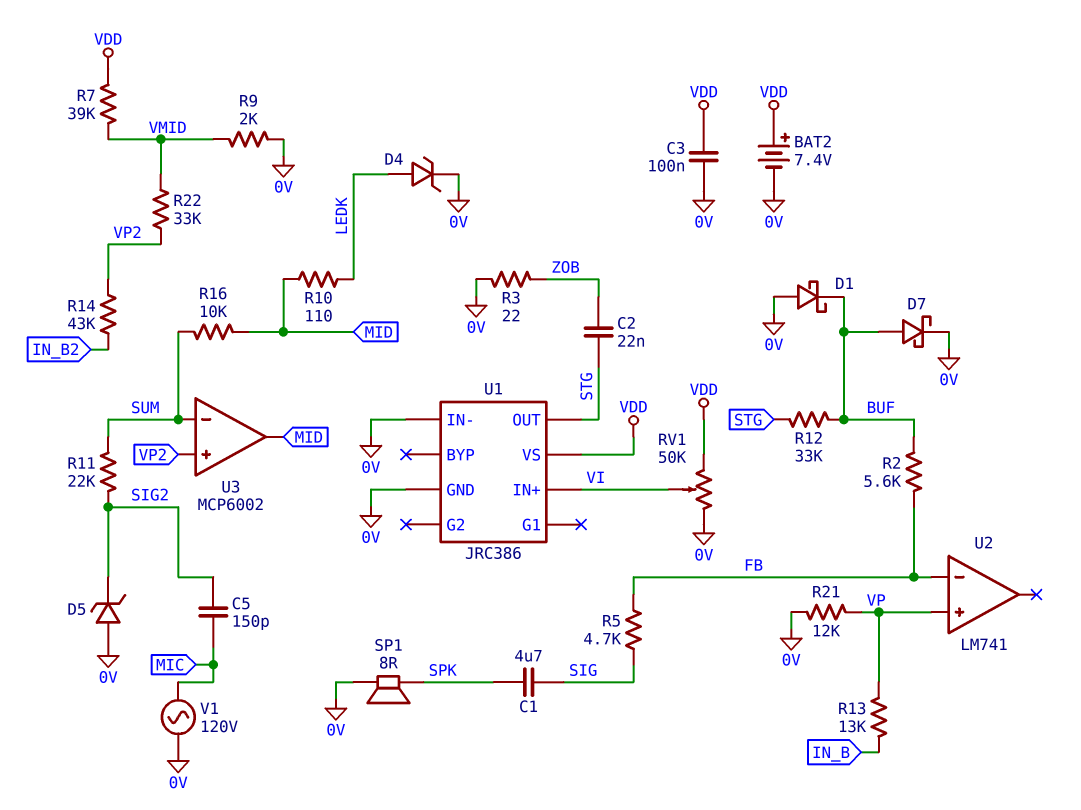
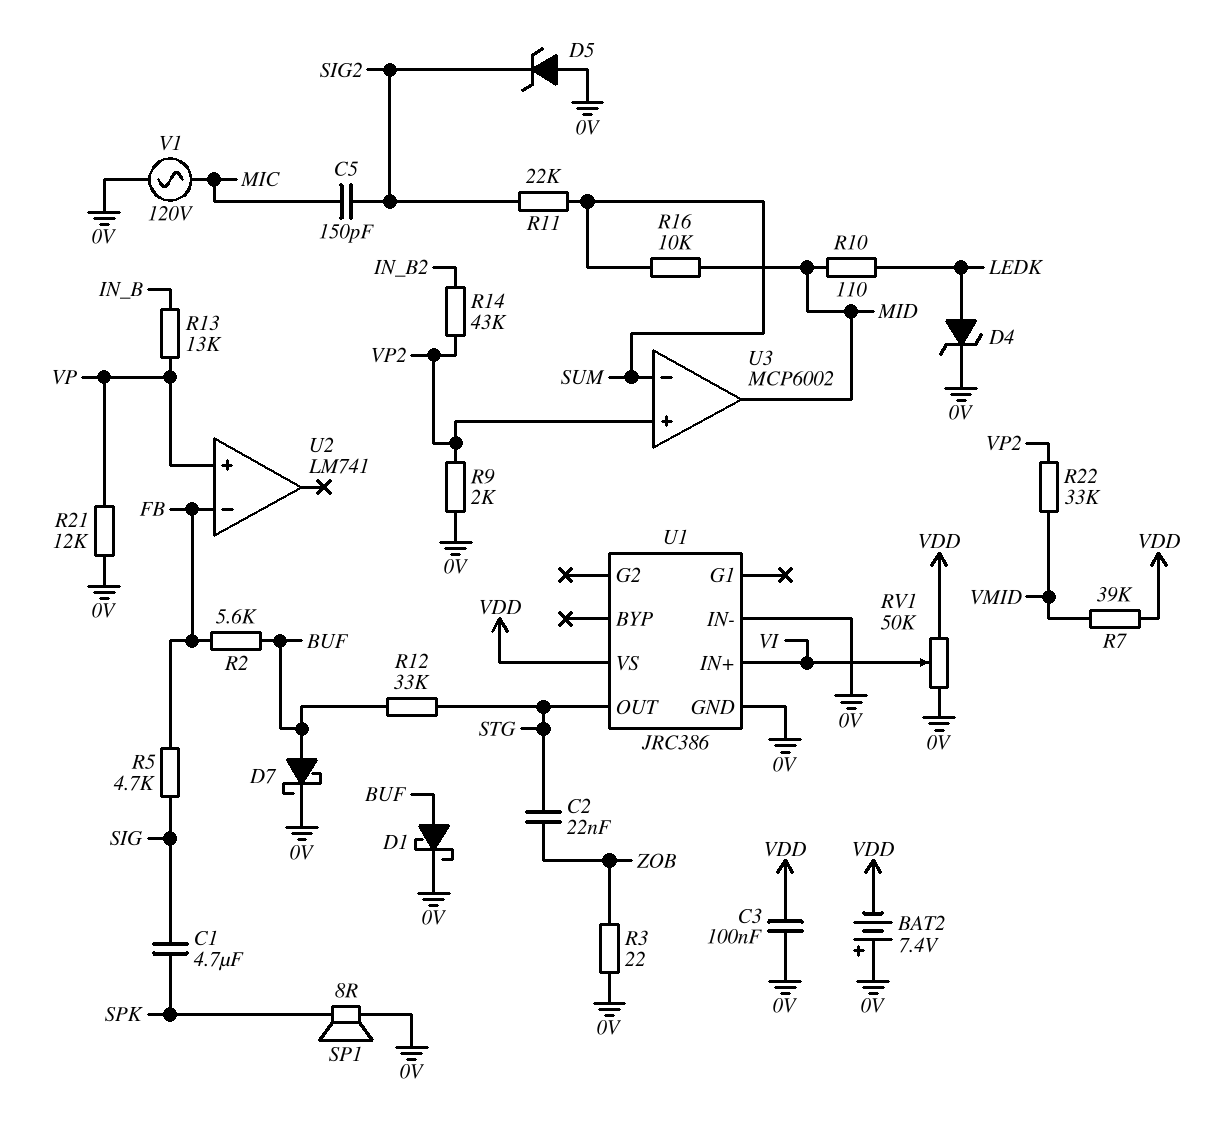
BAT2: 7.4V (plus VDD, minus 0V) -> 7.4V (plus 0V, minus VDD)
D1: schottky (A 0V, K BUF) -> schottky (A BUF, K 0V)
R9: 2k (0V, VMID) -> 2k (0V, VP2)

